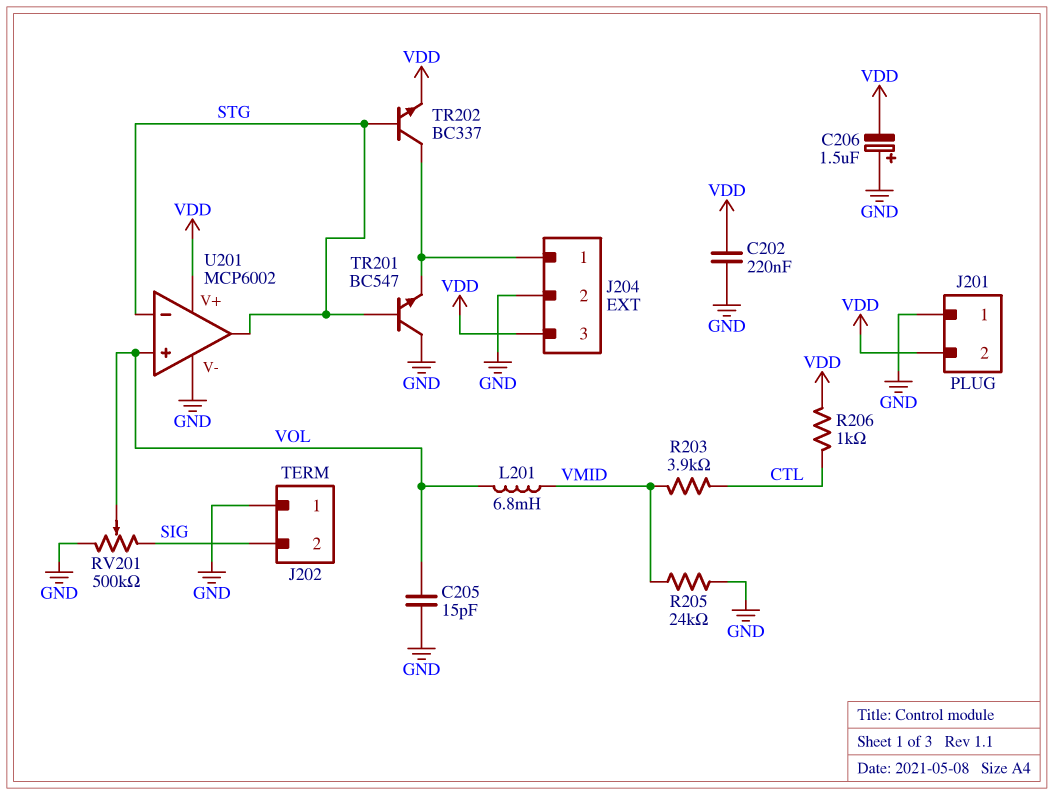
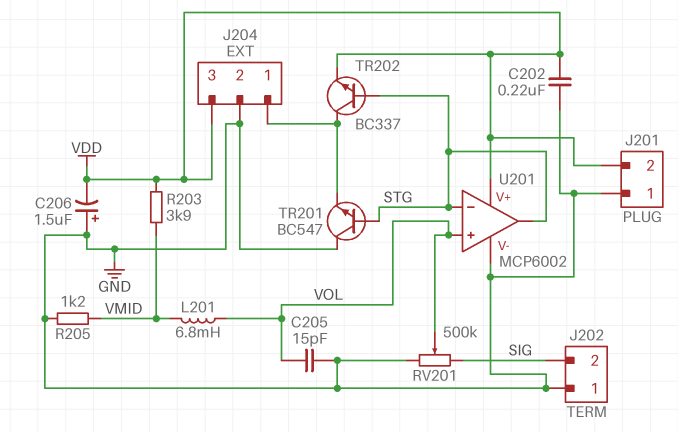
R203: 3.9k (CTL, VMID) -> 3.9k (VDD, VMID)
R205: 24k (GND, VMID) -> 1.2k (GND, VMID)
R206: 1k (CTL, VDD) -> none

